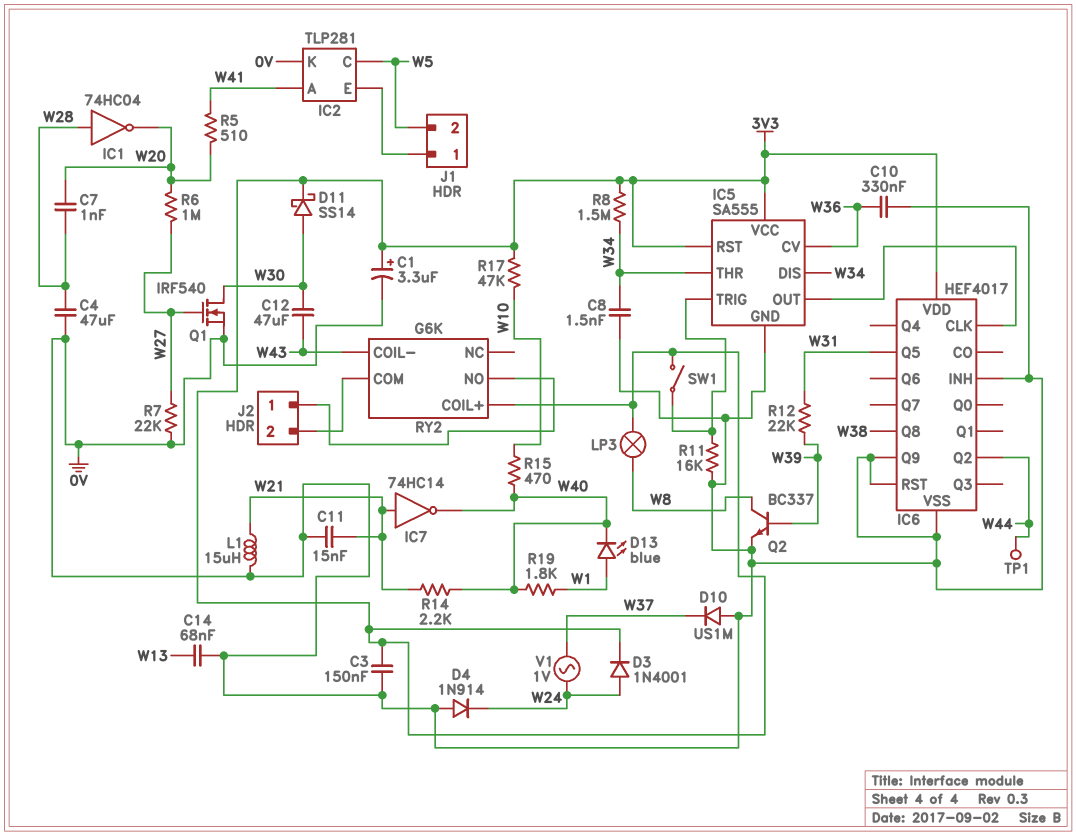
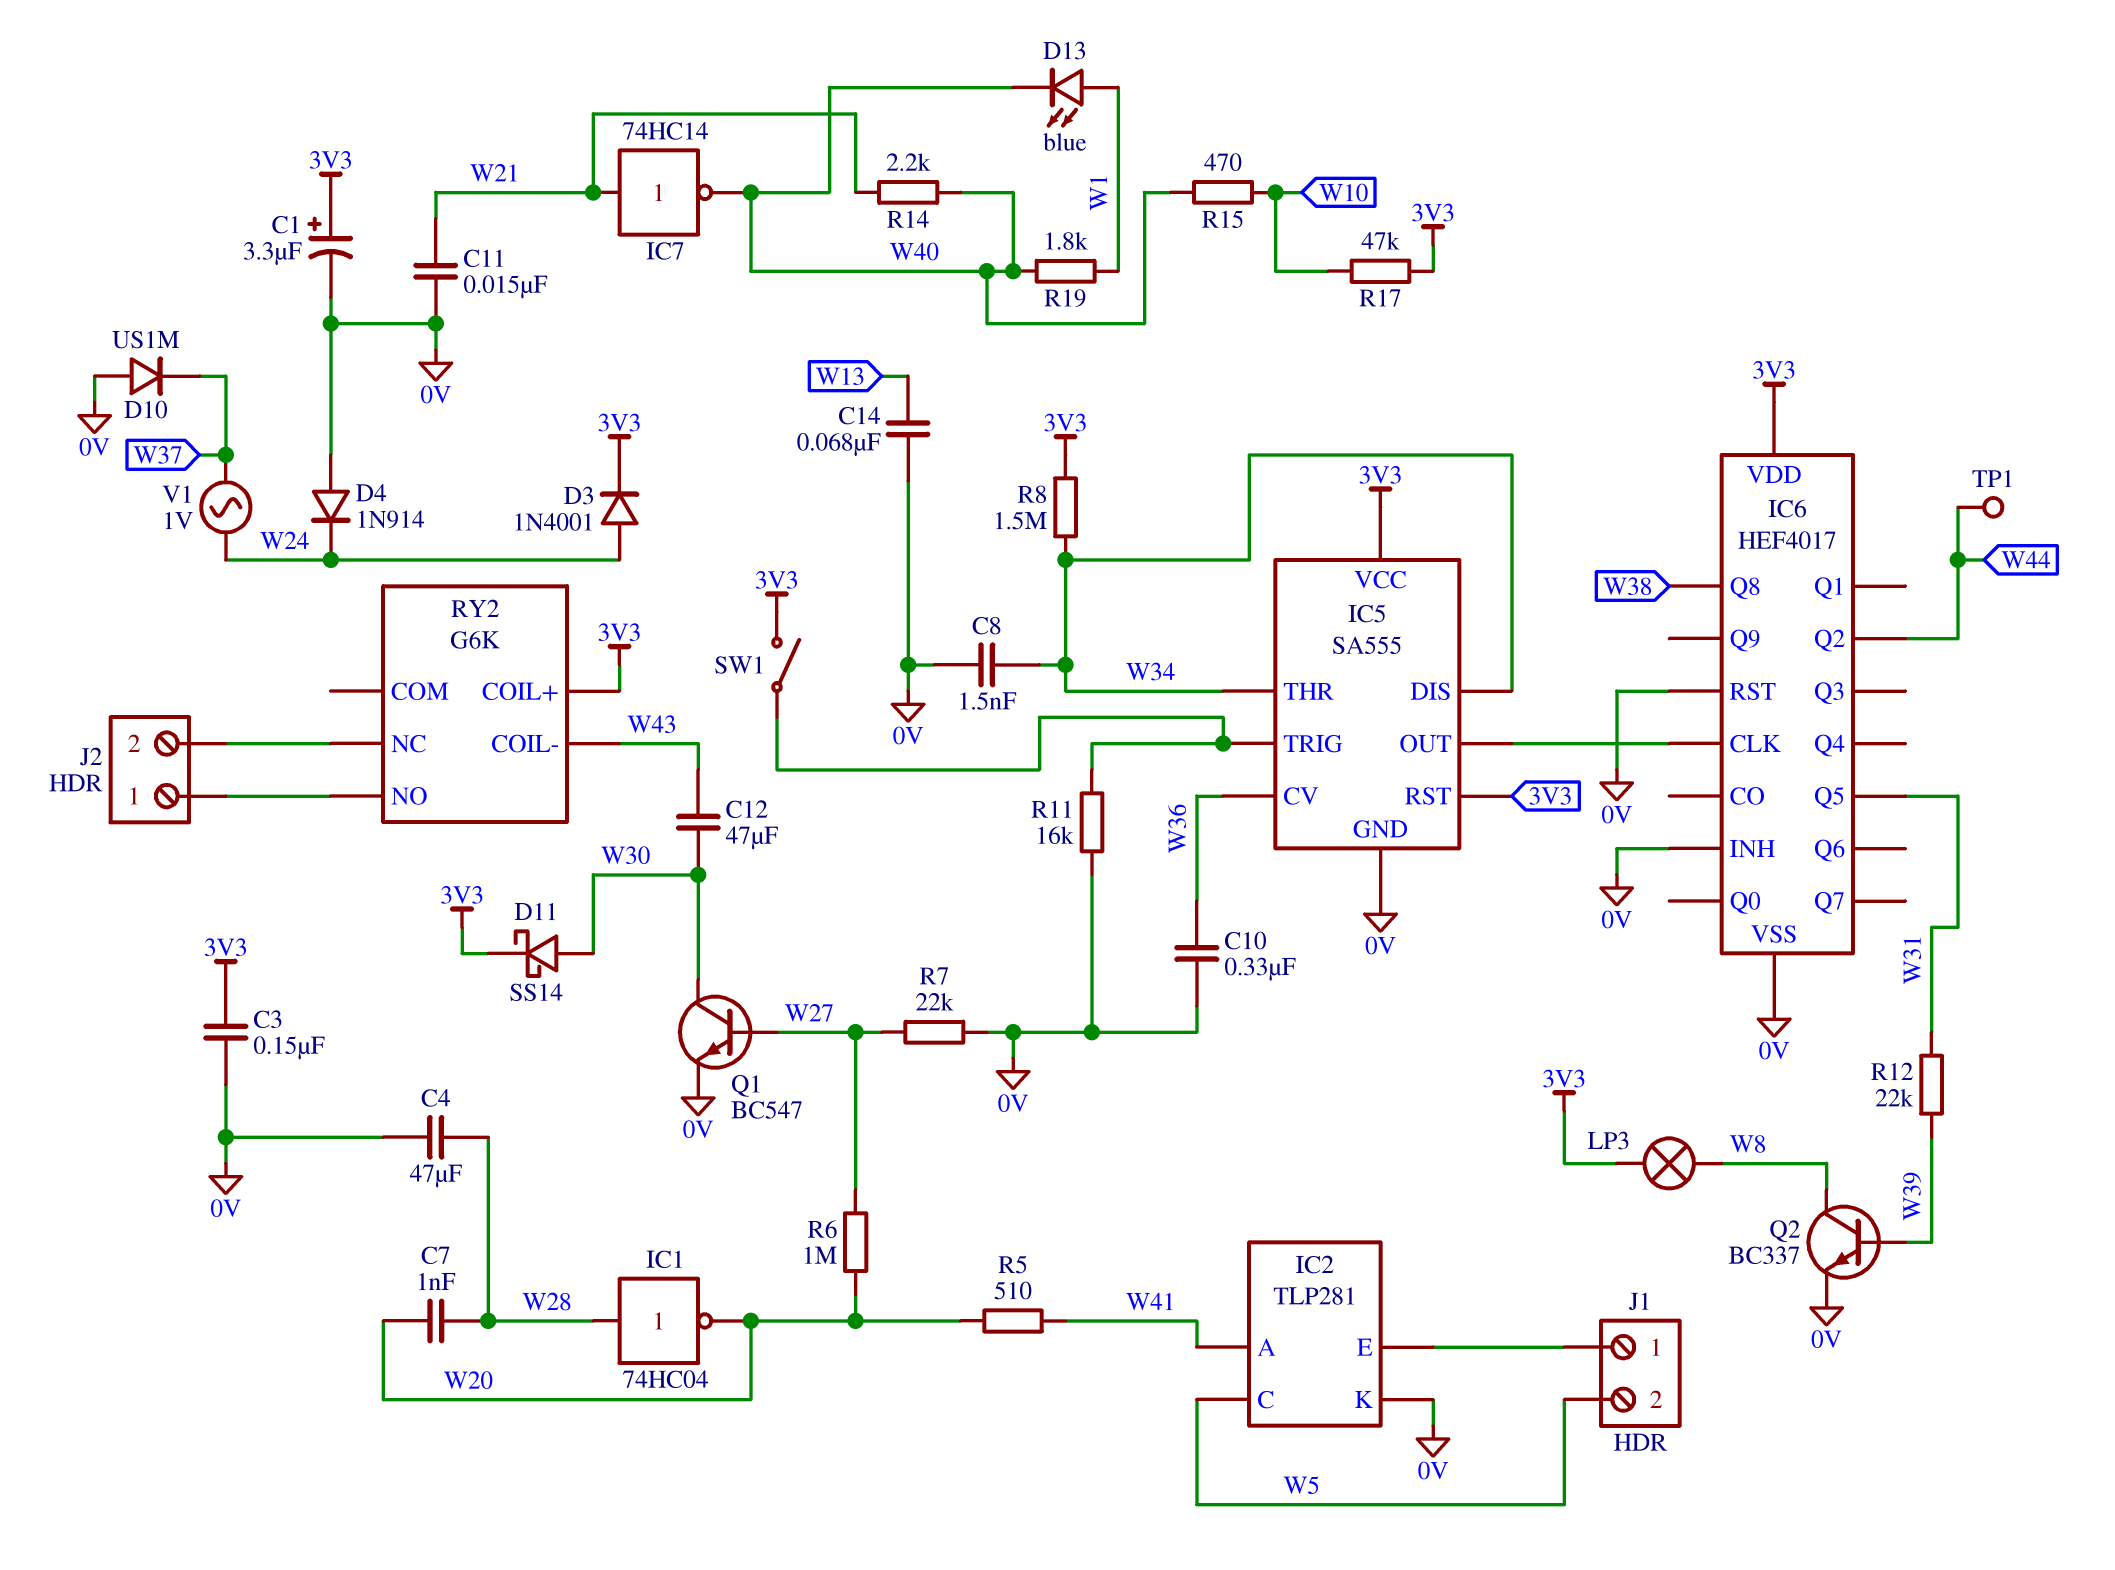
IC6 pin Q9: 0V -> none
L1: 15uH (0V, W21) -> none
Q1: NMOS IRF540 (G W27, D W30, S 0V) -> NPN BC547 (B W27, C W30, E 0V)
RY2 pin COM: J2/2 -> none
RY2 pin NC: none -> J2/2

